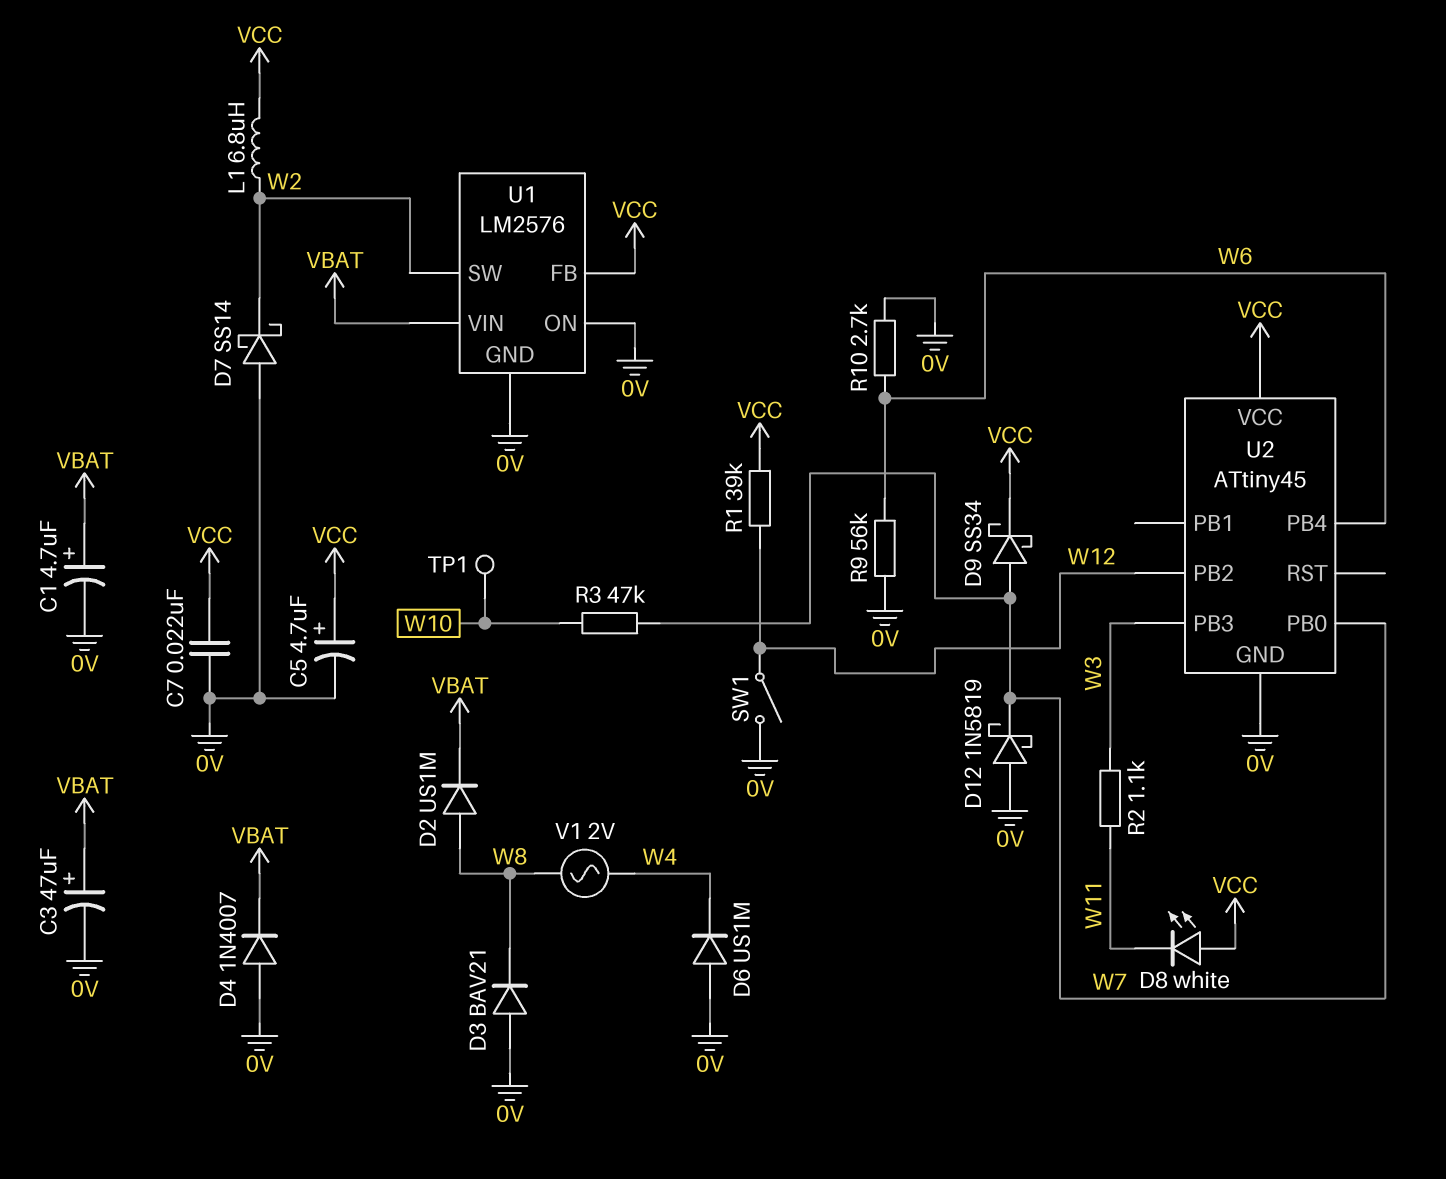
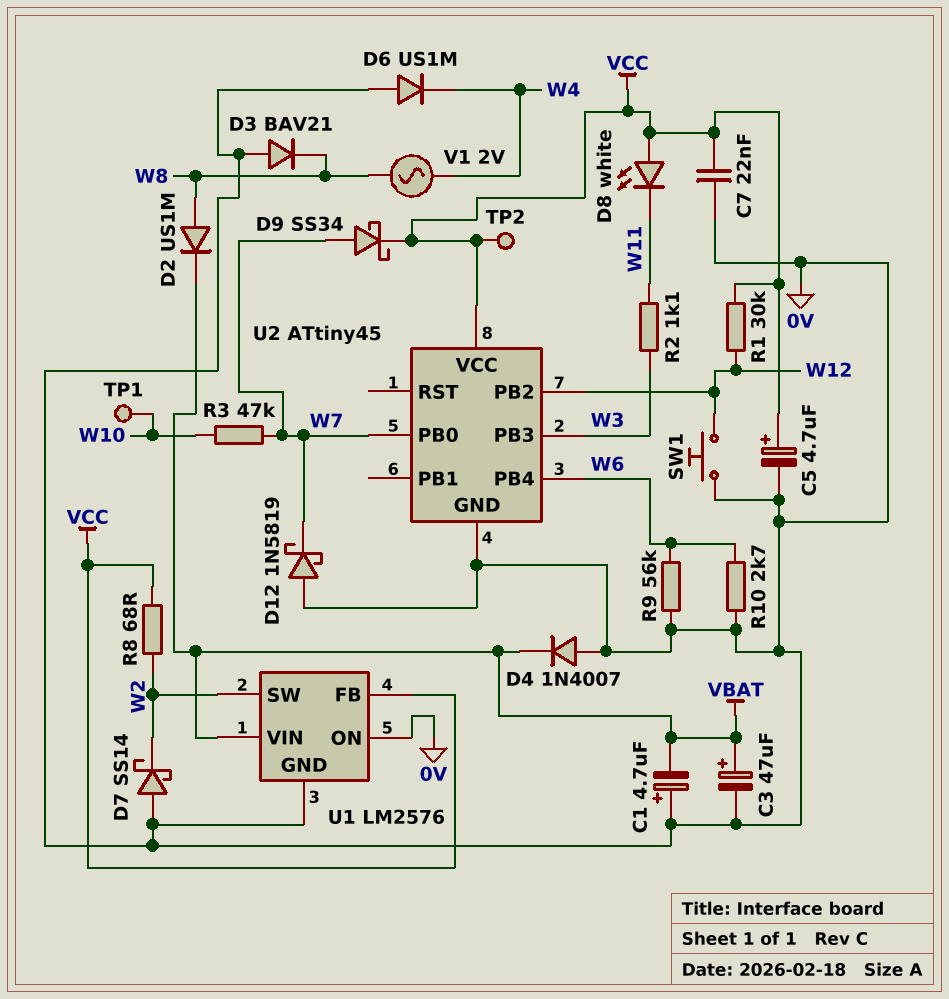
C1: 4.7uF (plus VBAT, minus 0V) -> 4.7uF (plus 0V, minus VBAT)
L1: 6.8uH (VCC, W2) -> none
R1: 39k (VCC, W12) -> 30k (VCC, W12)
R8: none -> 68 (VCC, W2)
SW1: switch (0V, W12) -> button (0V, W12)
TP2: none -> test point (VCC)

